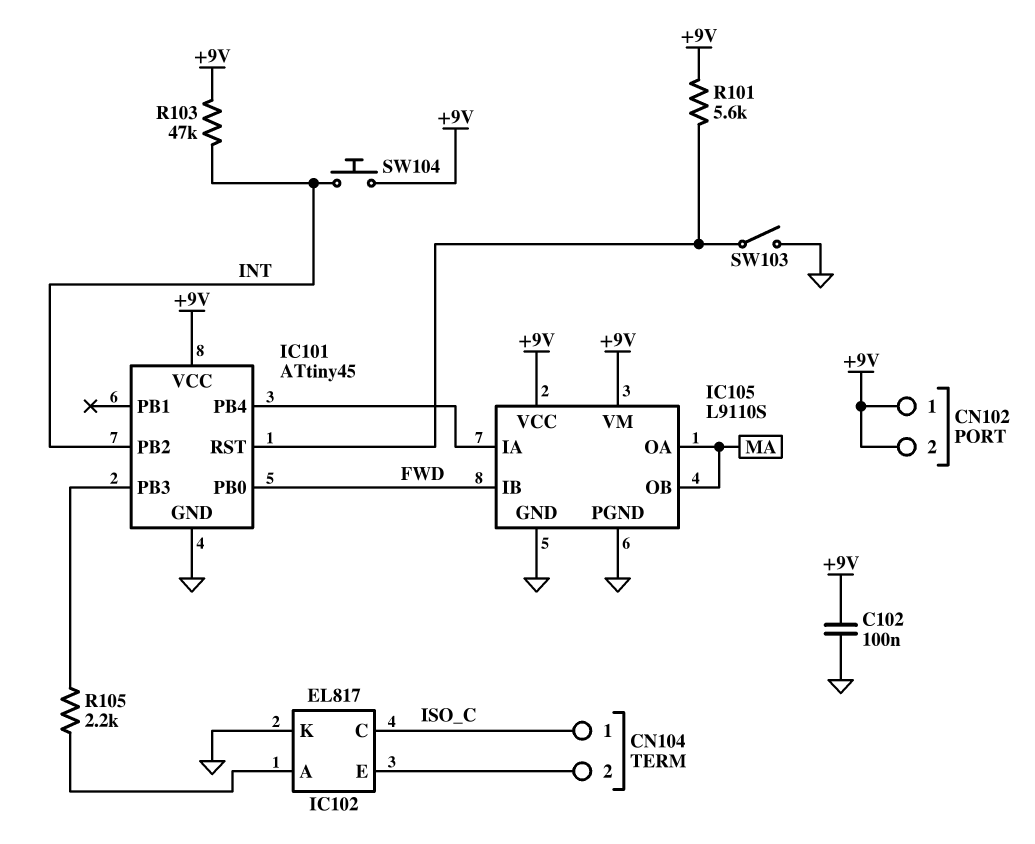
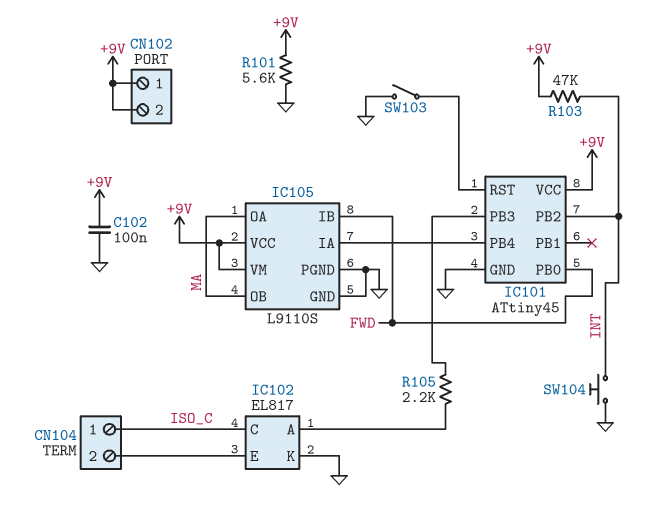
R101: 5.6k (+9V, IC101/RST) -> 5.6k (+9V, GND)
SW104: button (+9V, INT) -> button (GND, INT)

